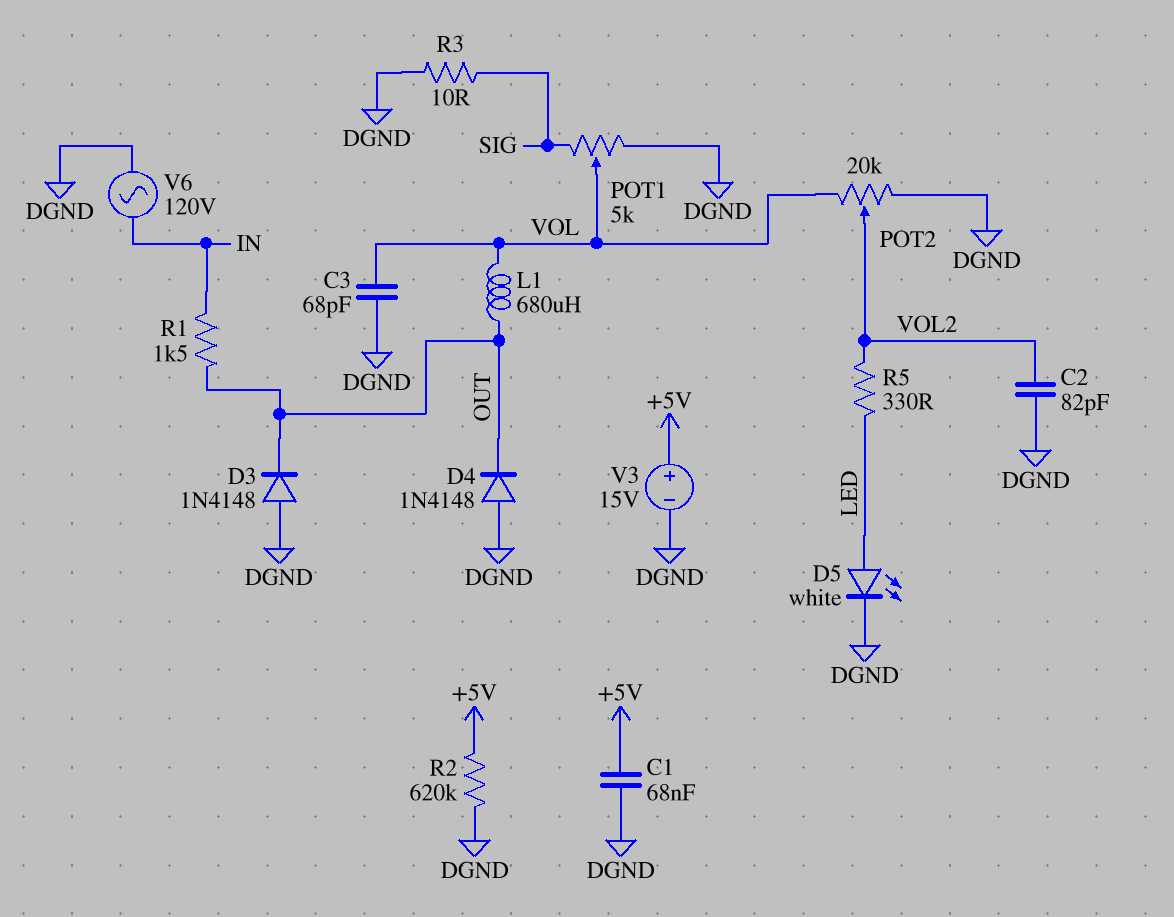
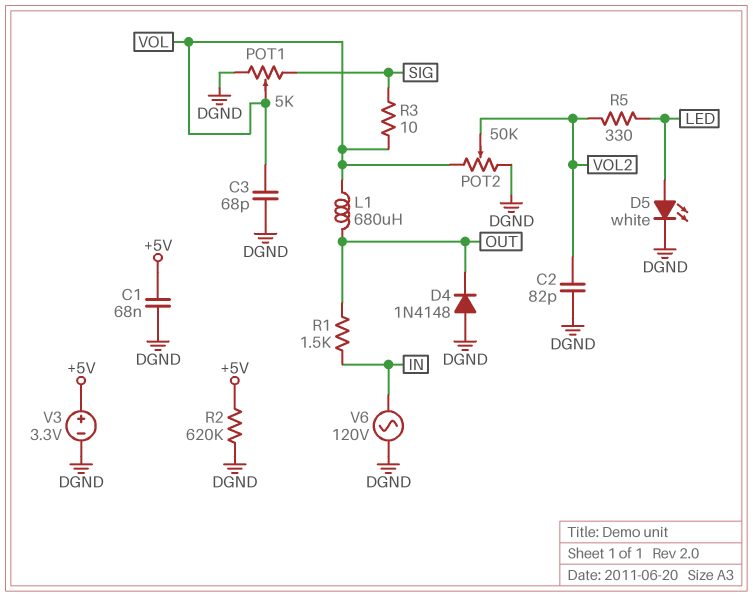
D3: diode 1N4148 (A DGND, K OUT) -> none
POT2: 20k (DGND, VOL, wiper VOL2) -> 50k (DGND, VOL, wiper VOL2)
R3: 10 (DGND, SIG) -> 10 (SIG, VOL)
V3: 15V (plus +5V, minus DGND) -> 3.3V (plus +5V, minus DGND)

